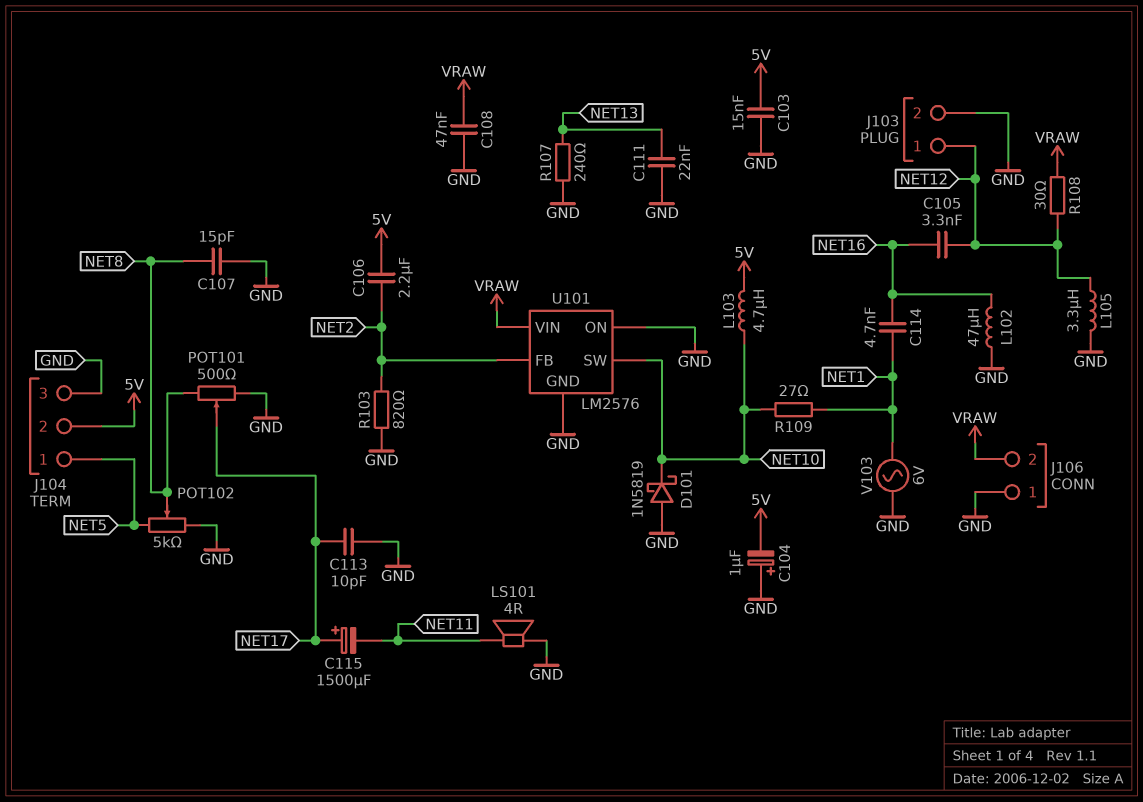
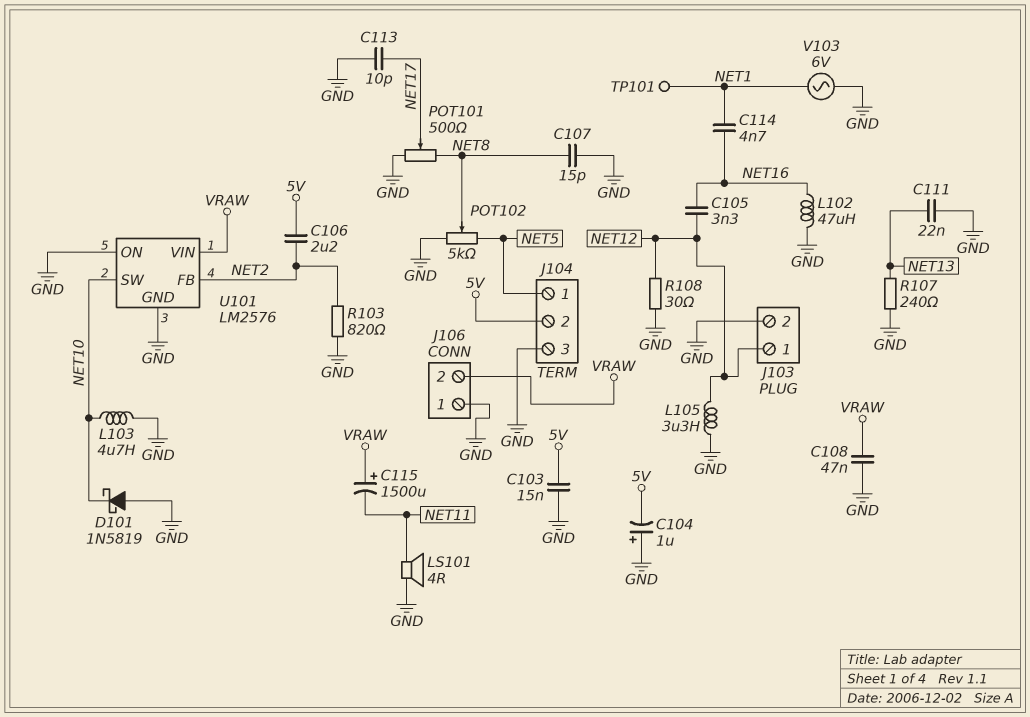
C115: 1500uF (plus NET17, minus NET11) -> 1500uF (plus VRAW, minus NET11)
L103: 4.7uH (5V, NET10) -> 4.7uH (GND, NET10)
R108: 30 (NET12, VRAW) -> 30 (GND, NET12)
R109: 27 (NET1, NET10) -> none
TP101: none -> test point (NET1)

